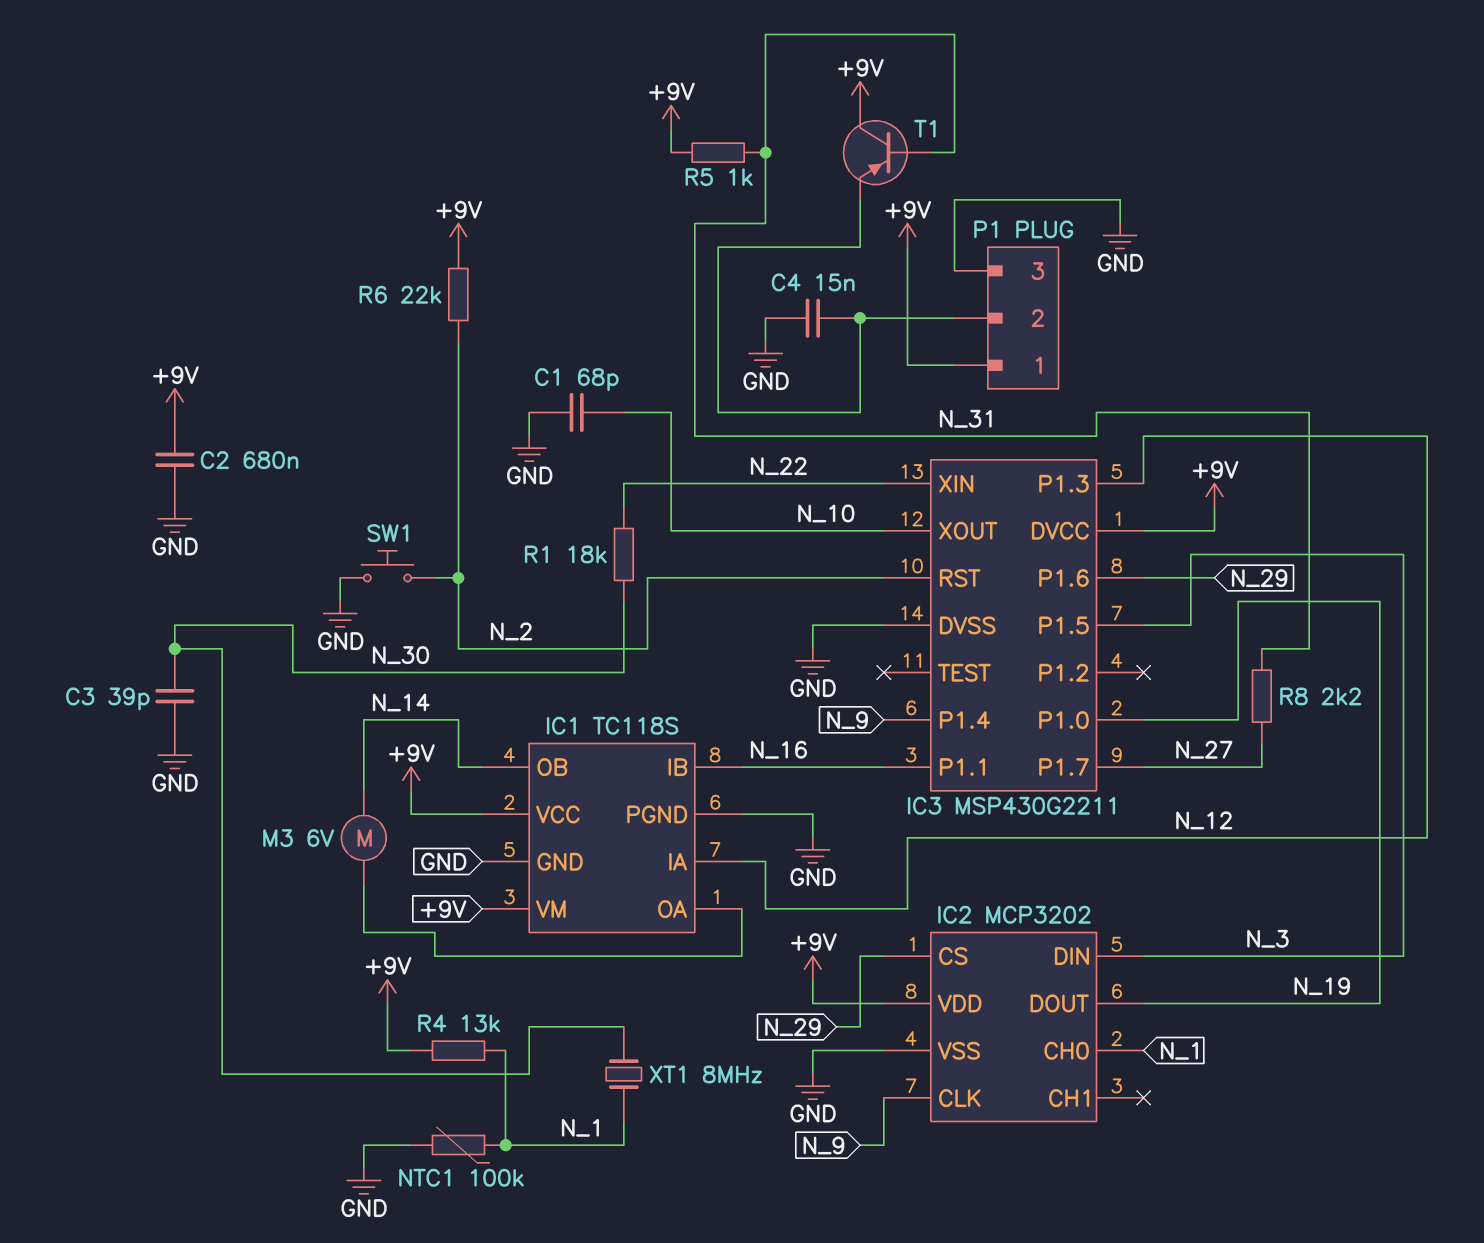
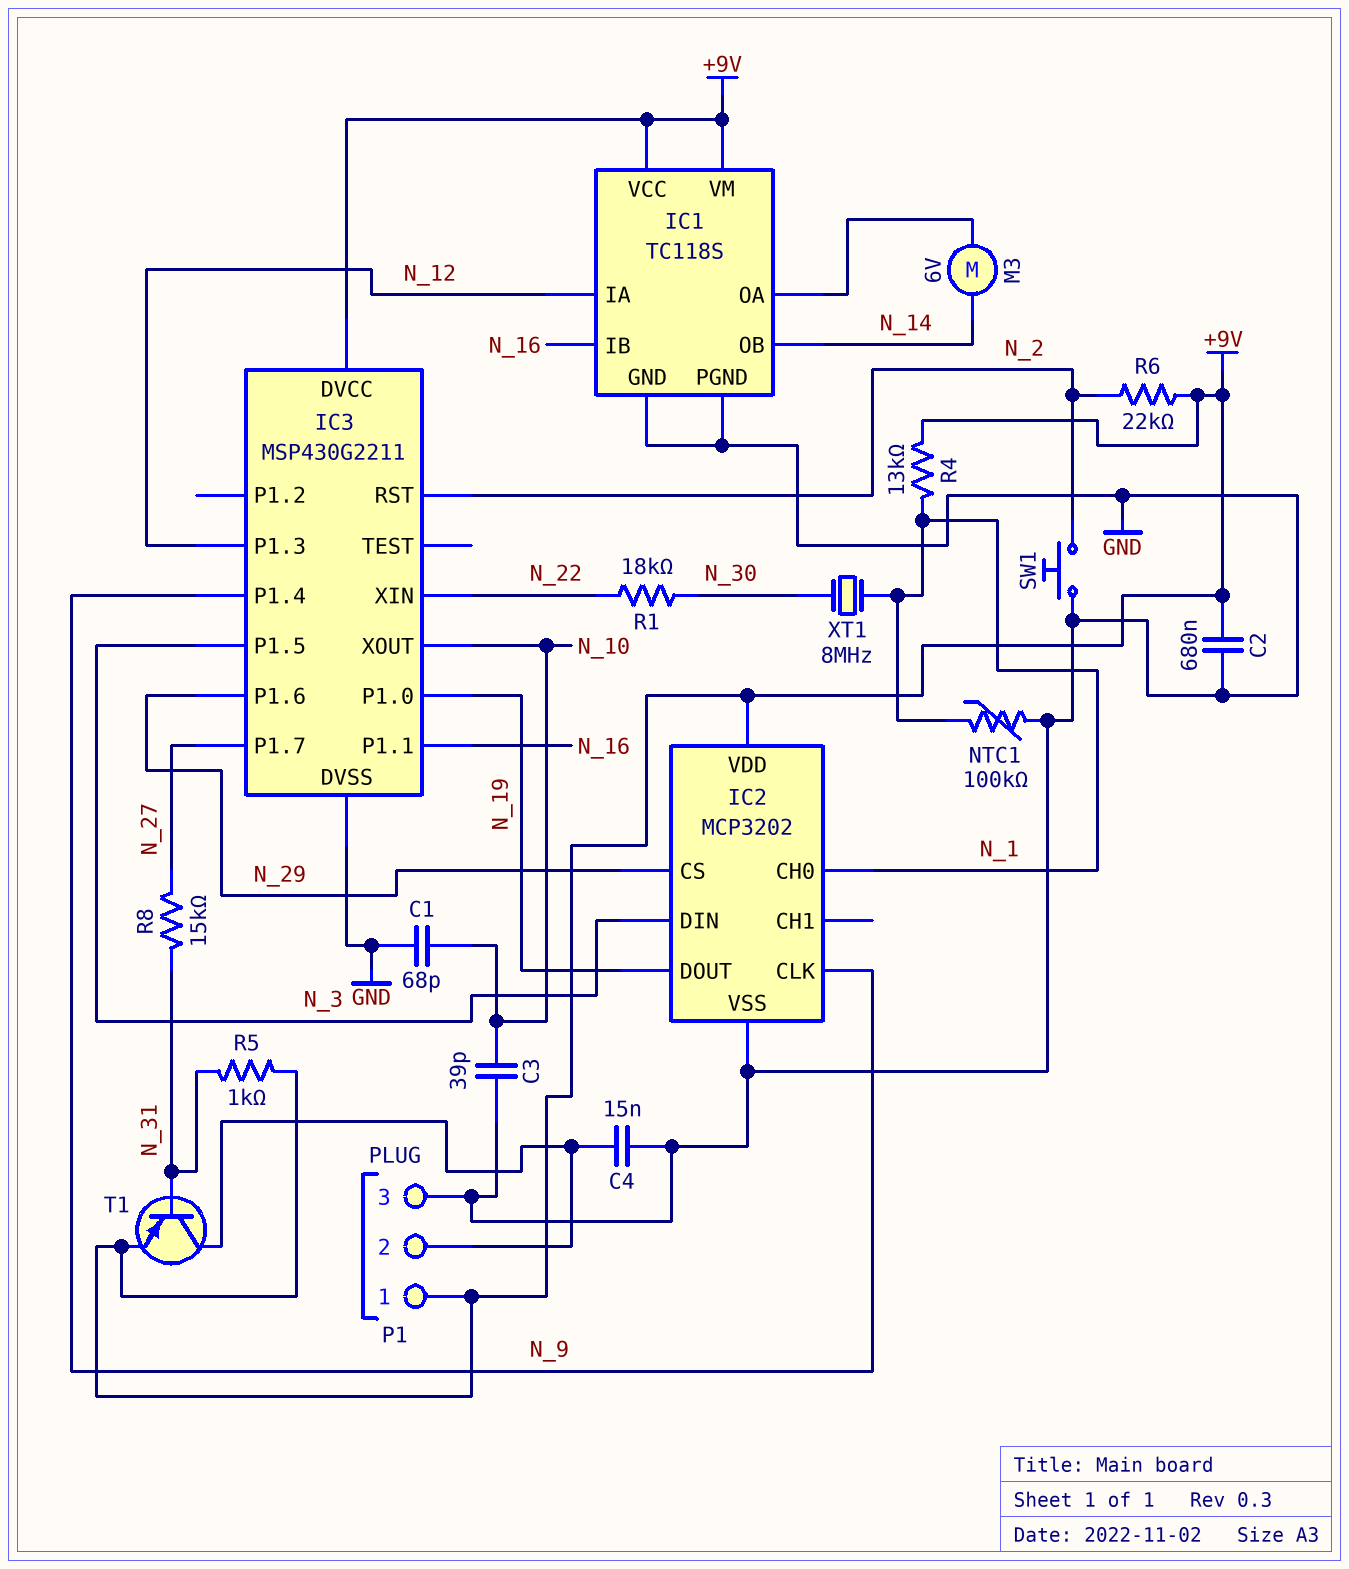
C3: 39pF (GND, N_30) -> 39pF (GND, N_10)
R8: 2.2k (N_27, N_31) -> 15k (N_27, N_31)
T1: PNP (B N_31, C +9V, E P1/2) -> PNP (B N_31, C P1/2, E +9V)

